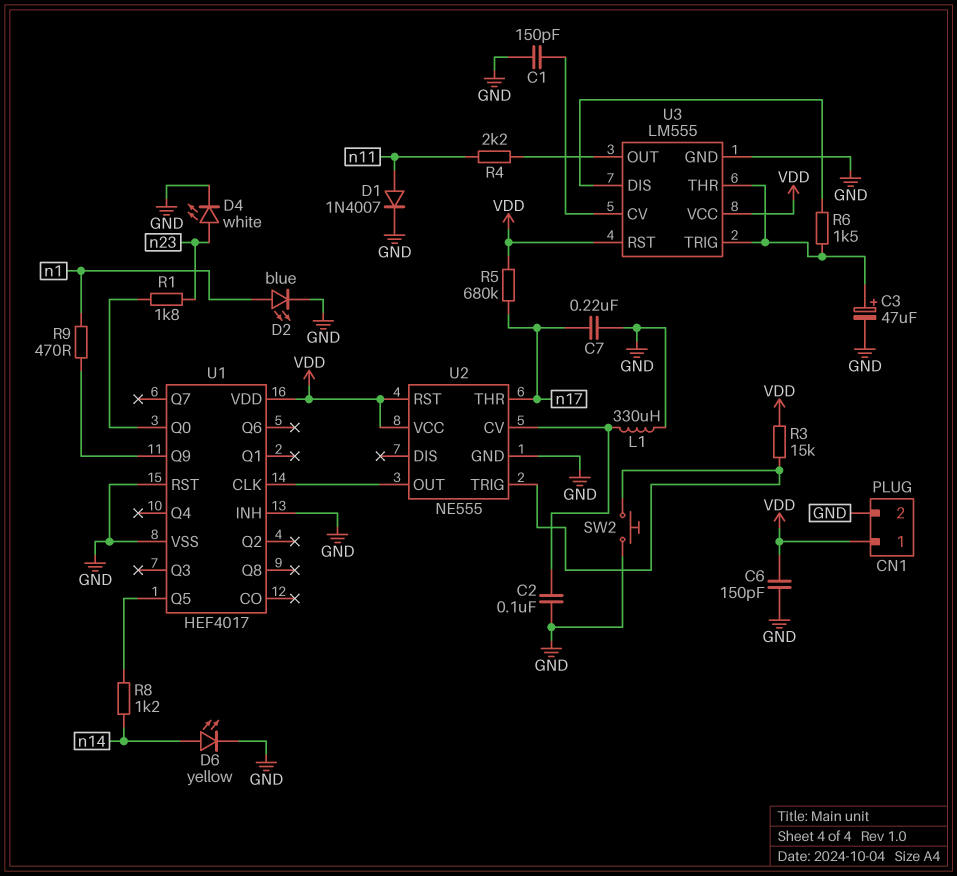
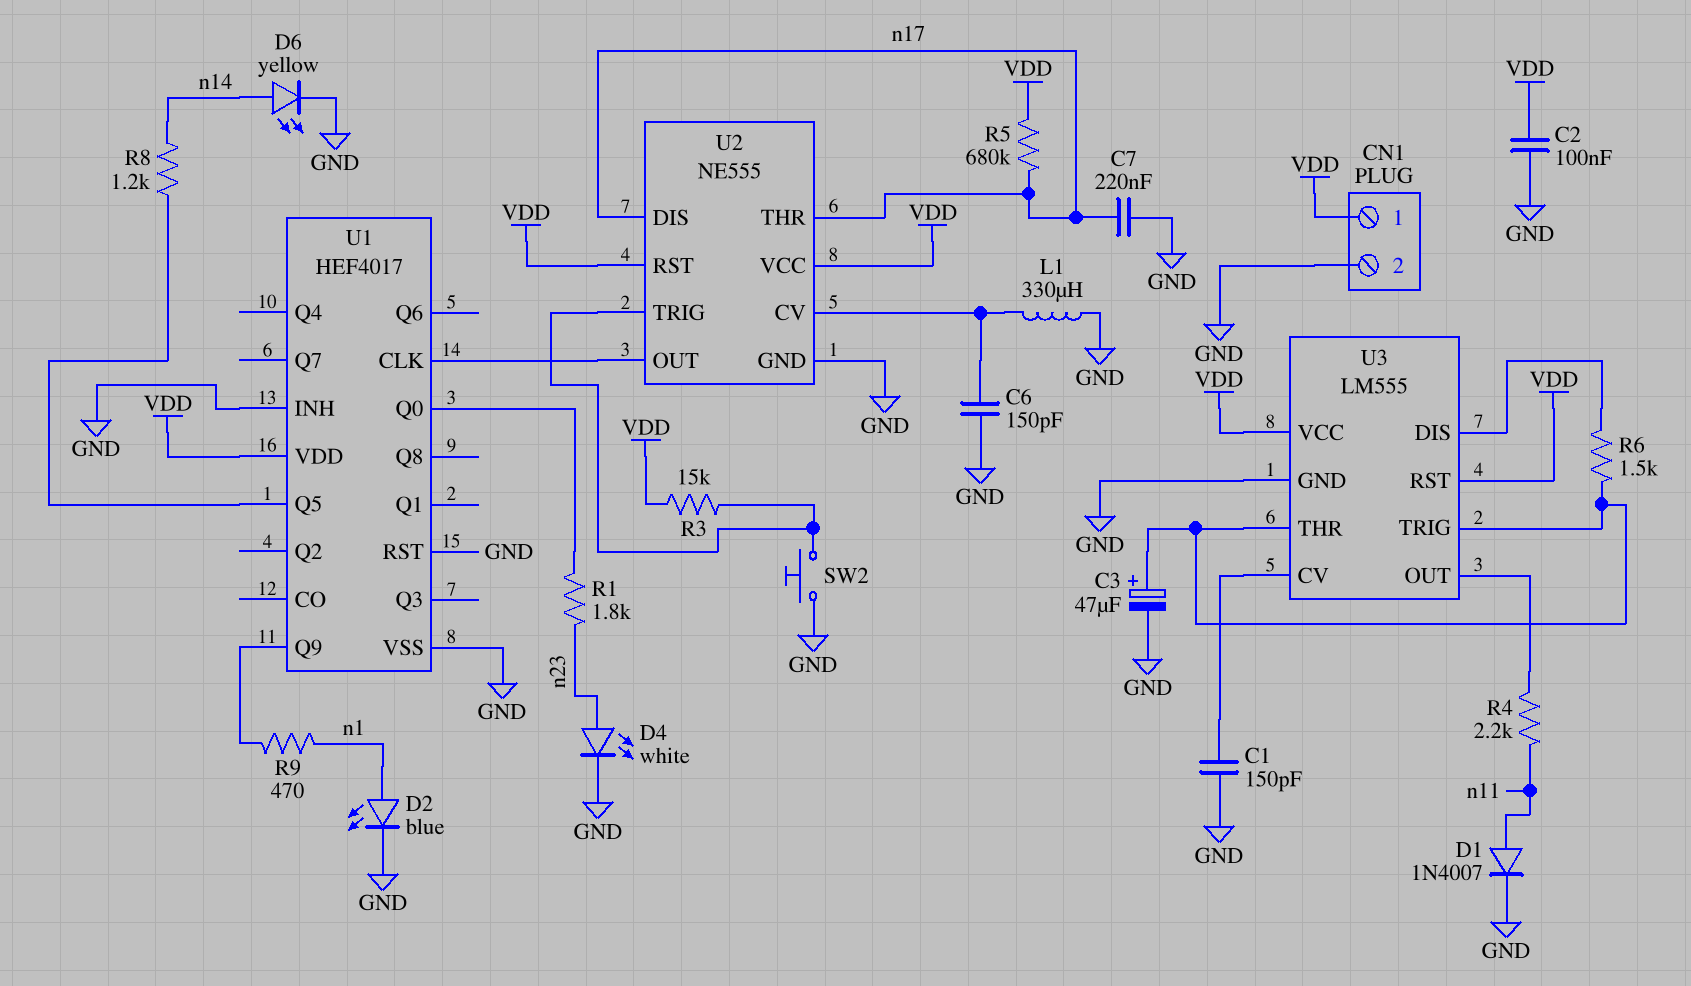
C2: 100nF (GND, U2/CV) -> 100nF (GND, VDD)
C6: 150pF (GND, VDD) -> 150pF (GND, U2/CV)
U2 pin DIS: none -> n17

